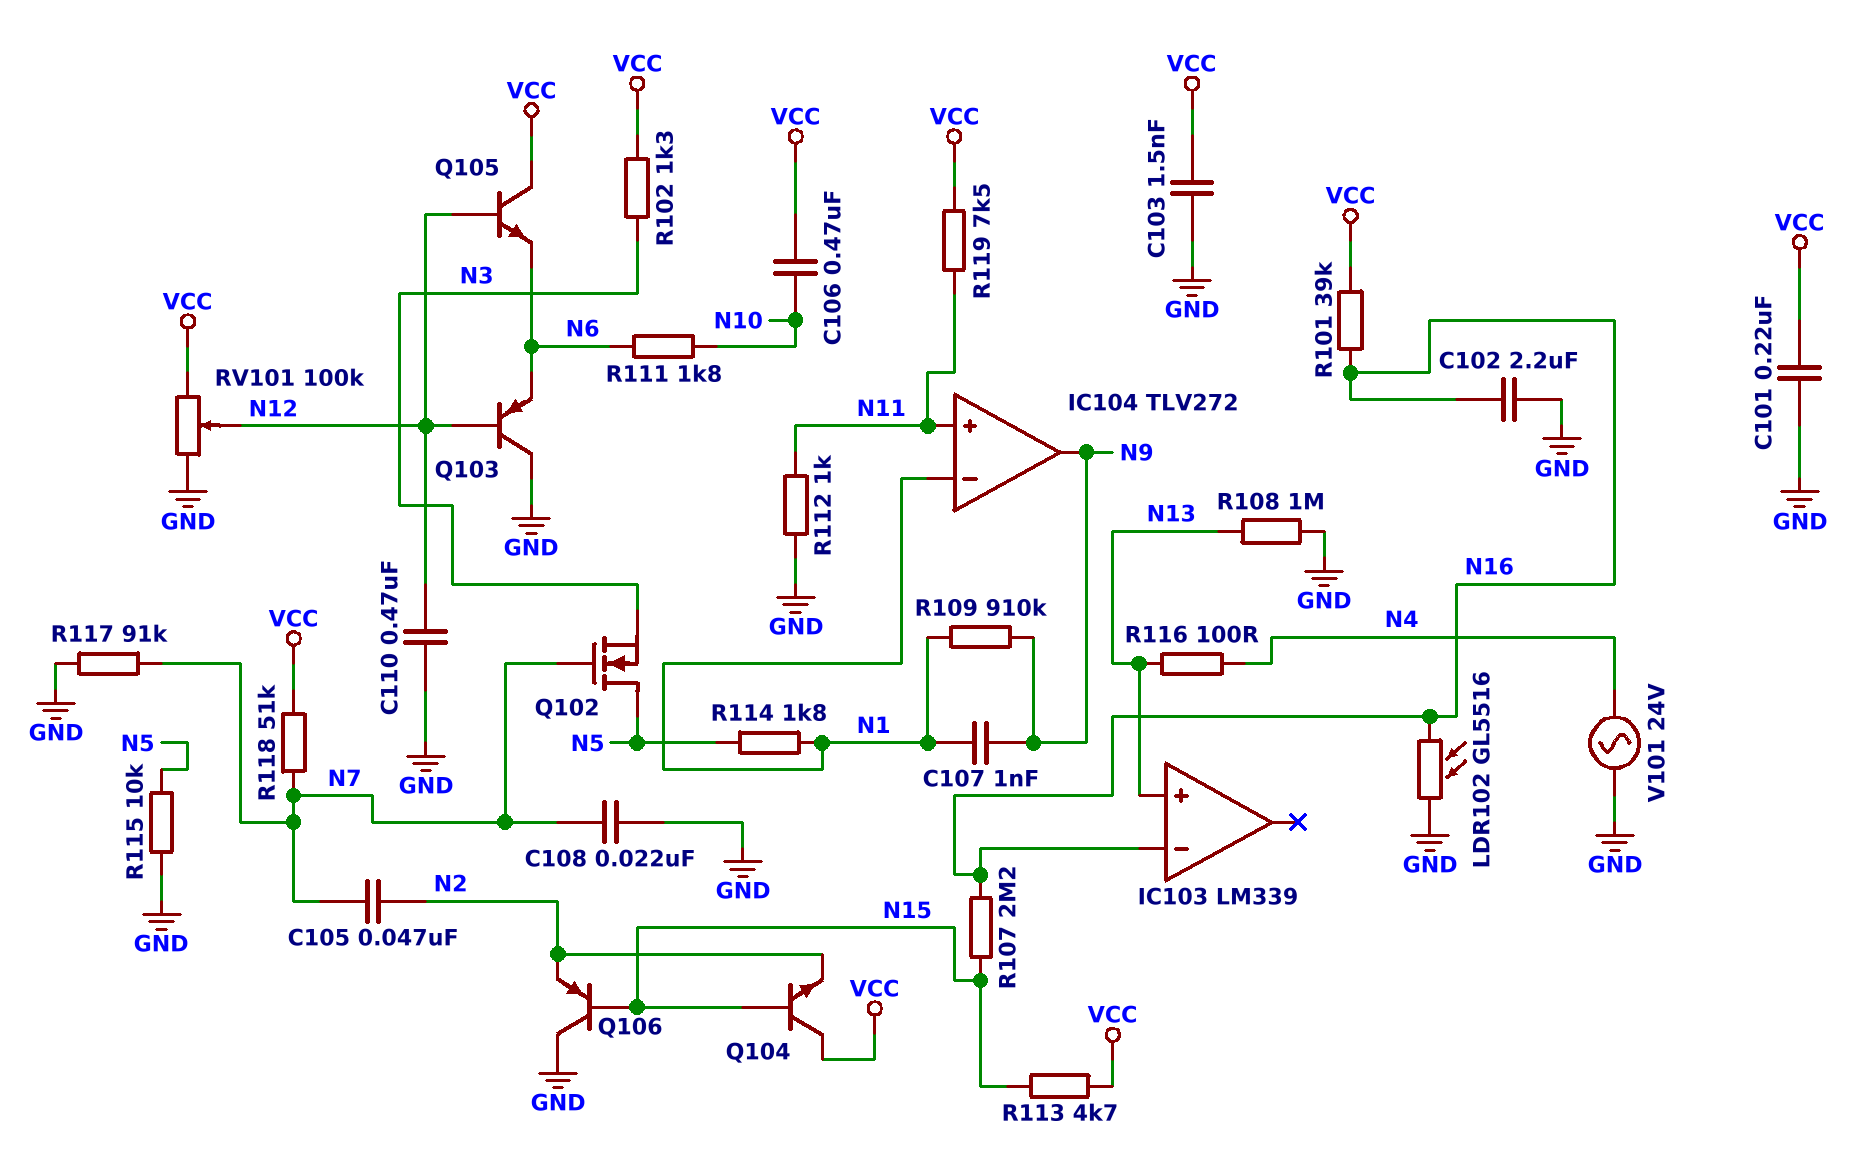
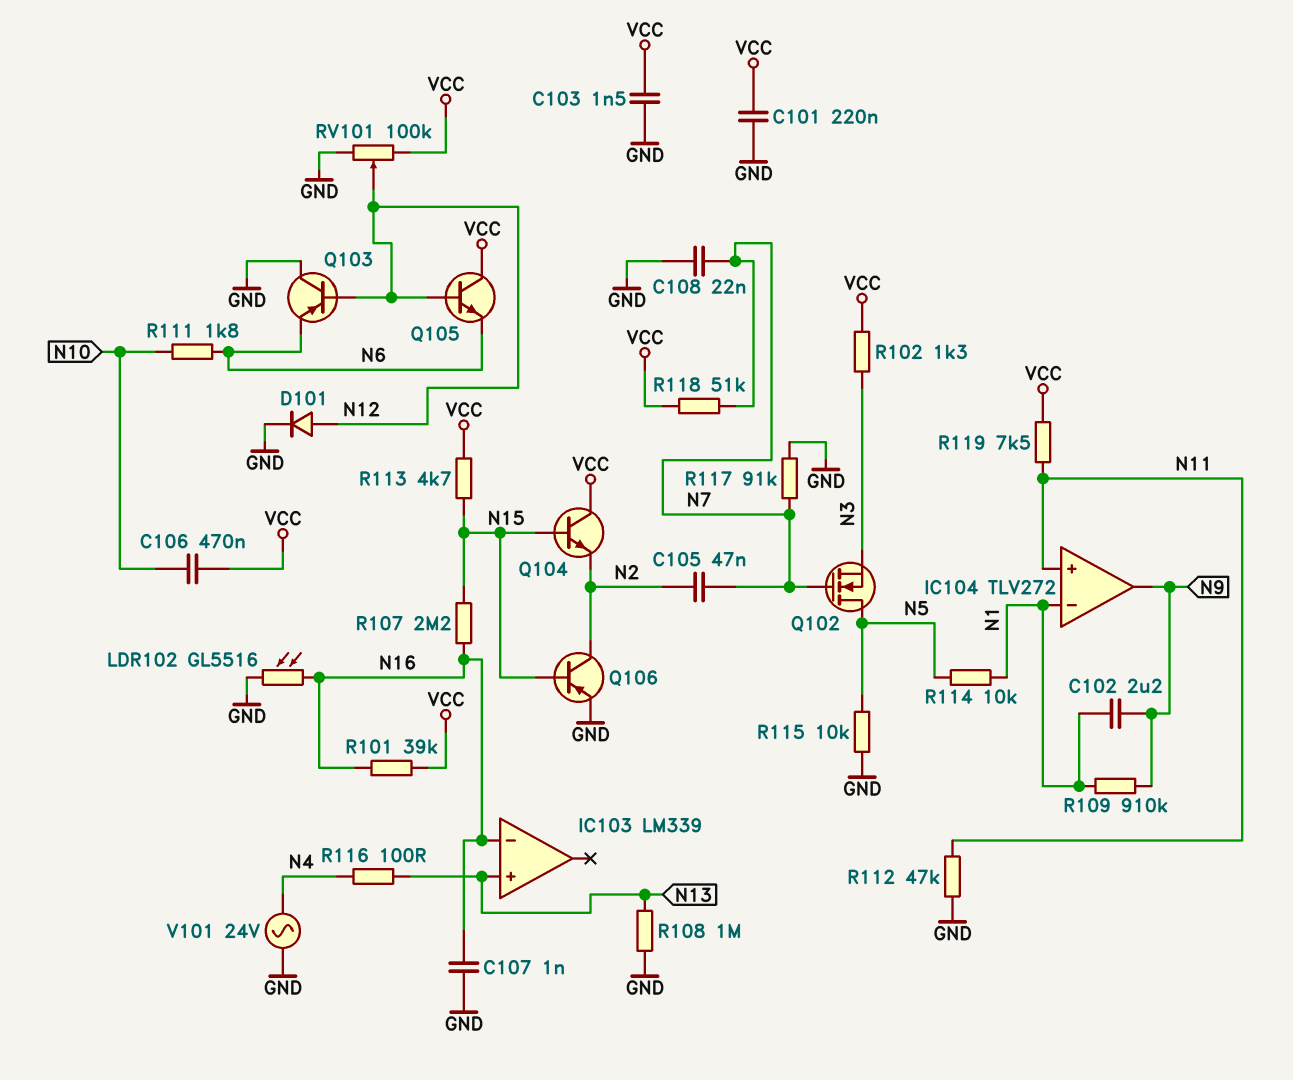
C102: 2.2uF (GND, N16) -> 2.2uF (N1, N9)
C107: 1nF (N1, N9) -> 1nF (GND, N16)
C110: 470nF (GND, N12) -> none
D101: none -> diode (A N12, K GND)
Q106: PNP (B N15, C GND, E N2) -> PNP (B N15, C N2, E GND)
R112: 1k (GND, N11) -> 47k (GND, N11)
R114: 1.8k (N1, N5) -> 10k (N1, N5)

